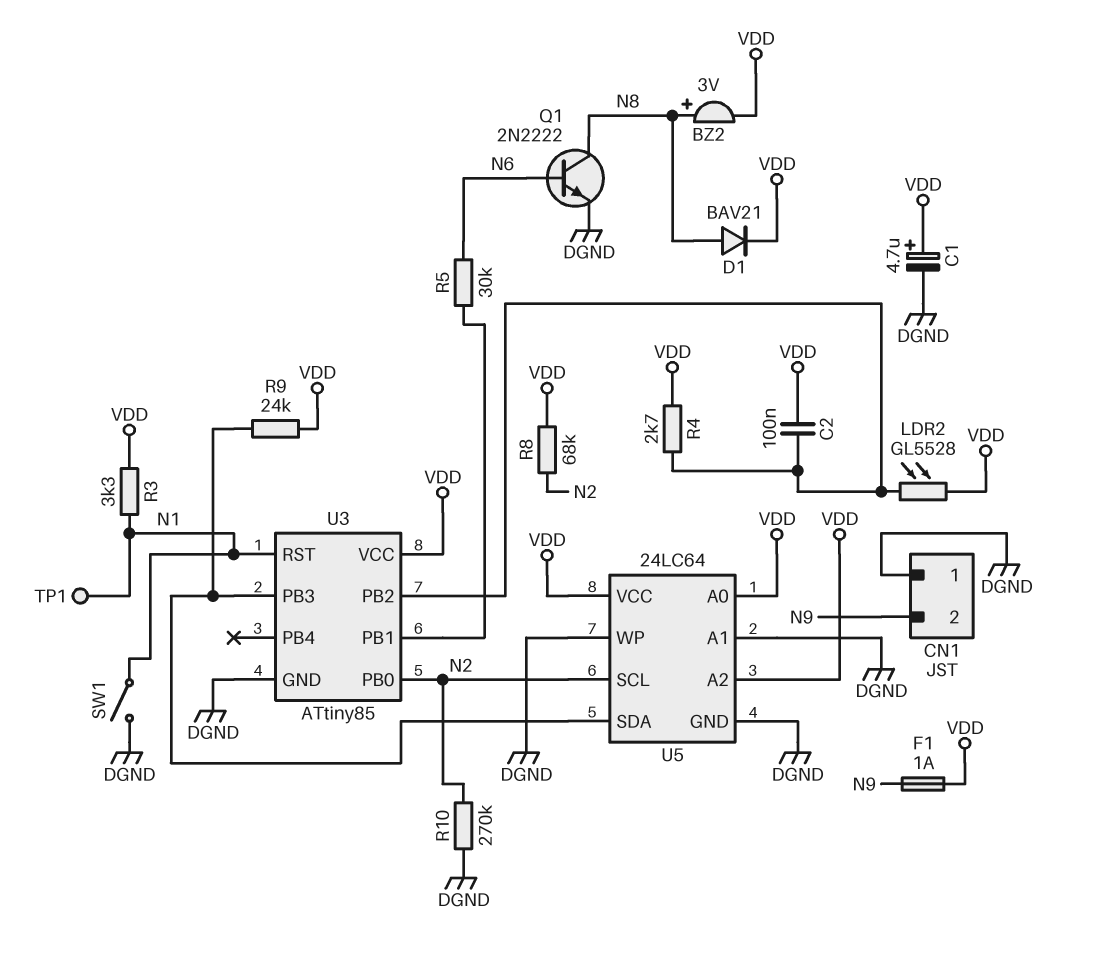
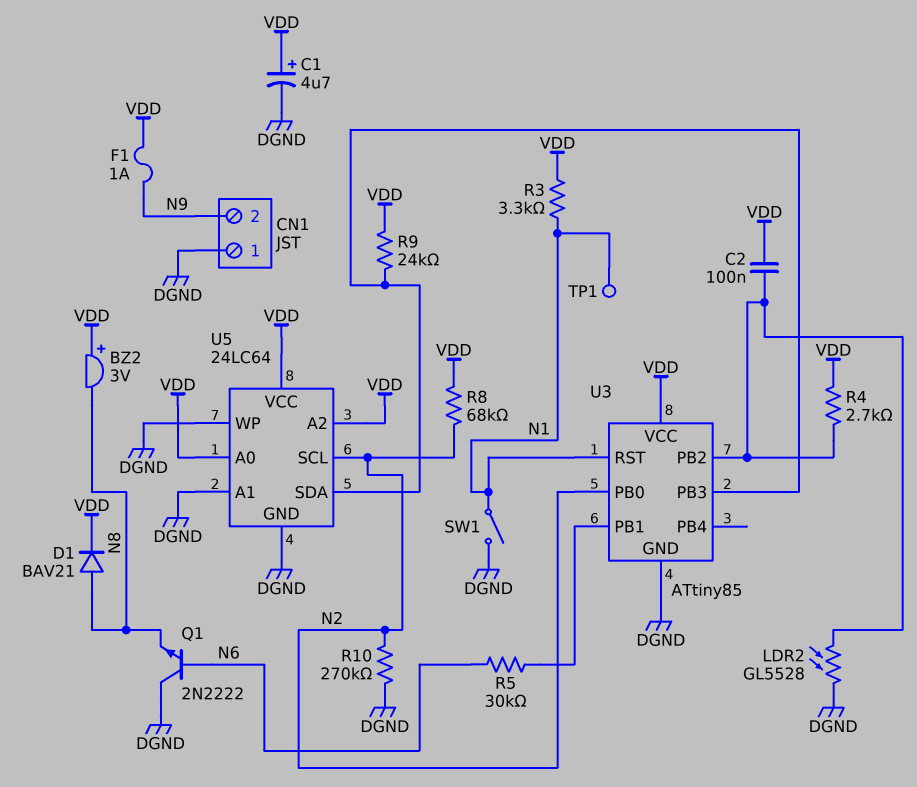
BZ2: buzzer 3V (plus N8, minus VDD) -> buzzer 3V (plus VDD, minus N8)
LDR2: GL5528 (U3/PB2, VDD) -> GL5528 (DGND, U3/PB2)
Q1: NPN 2N2222 (B N6, C N8, E DGND) -> NPN 2N2222 (B N6, C DGND, E N8)

